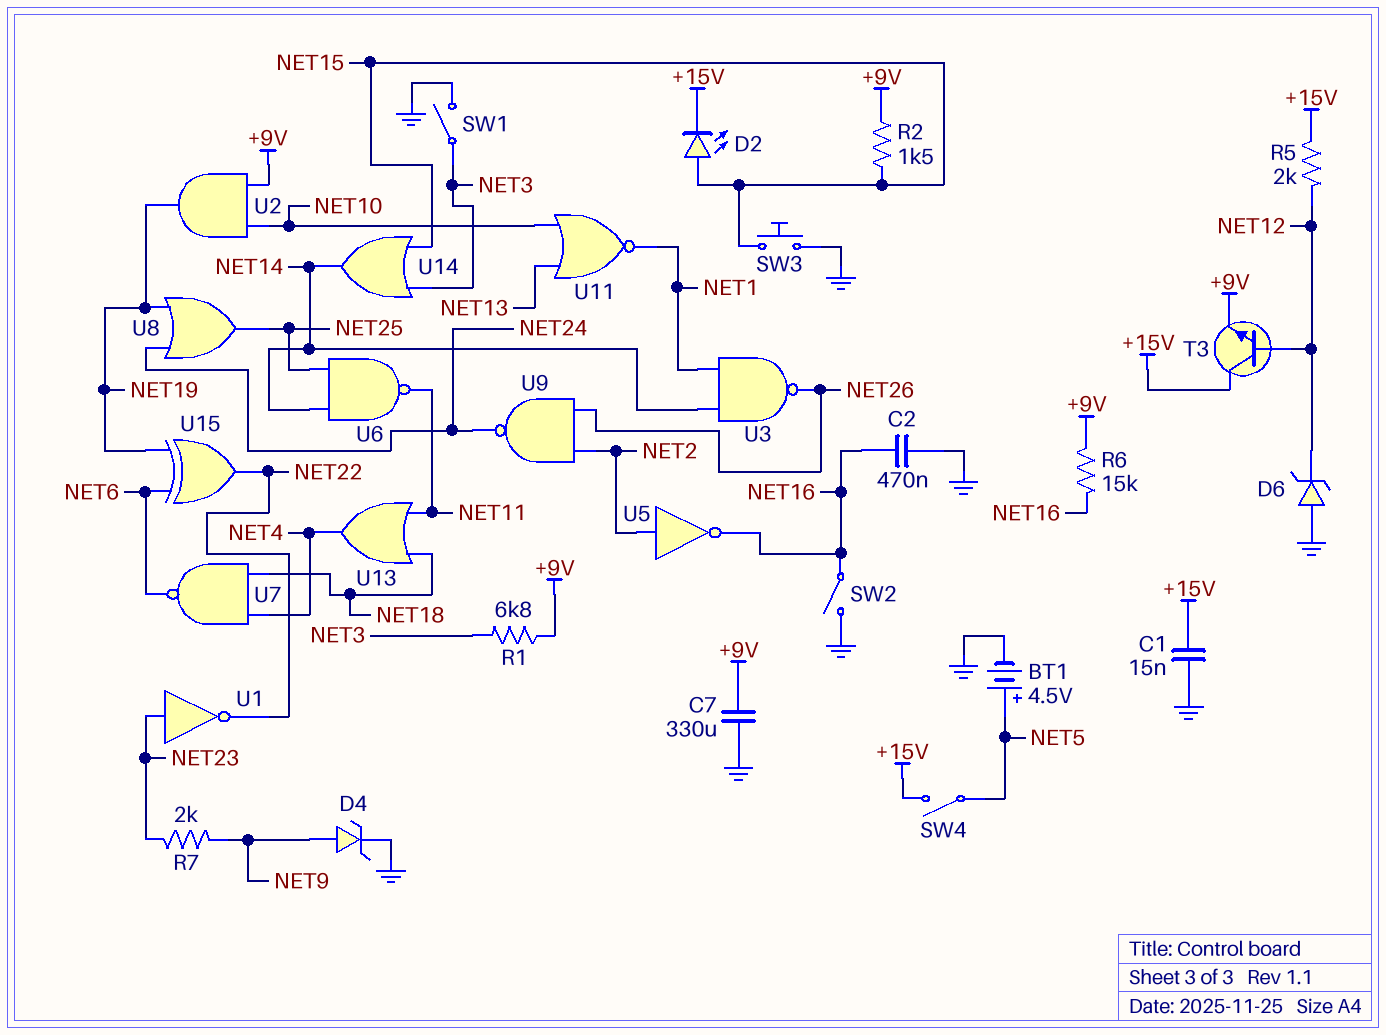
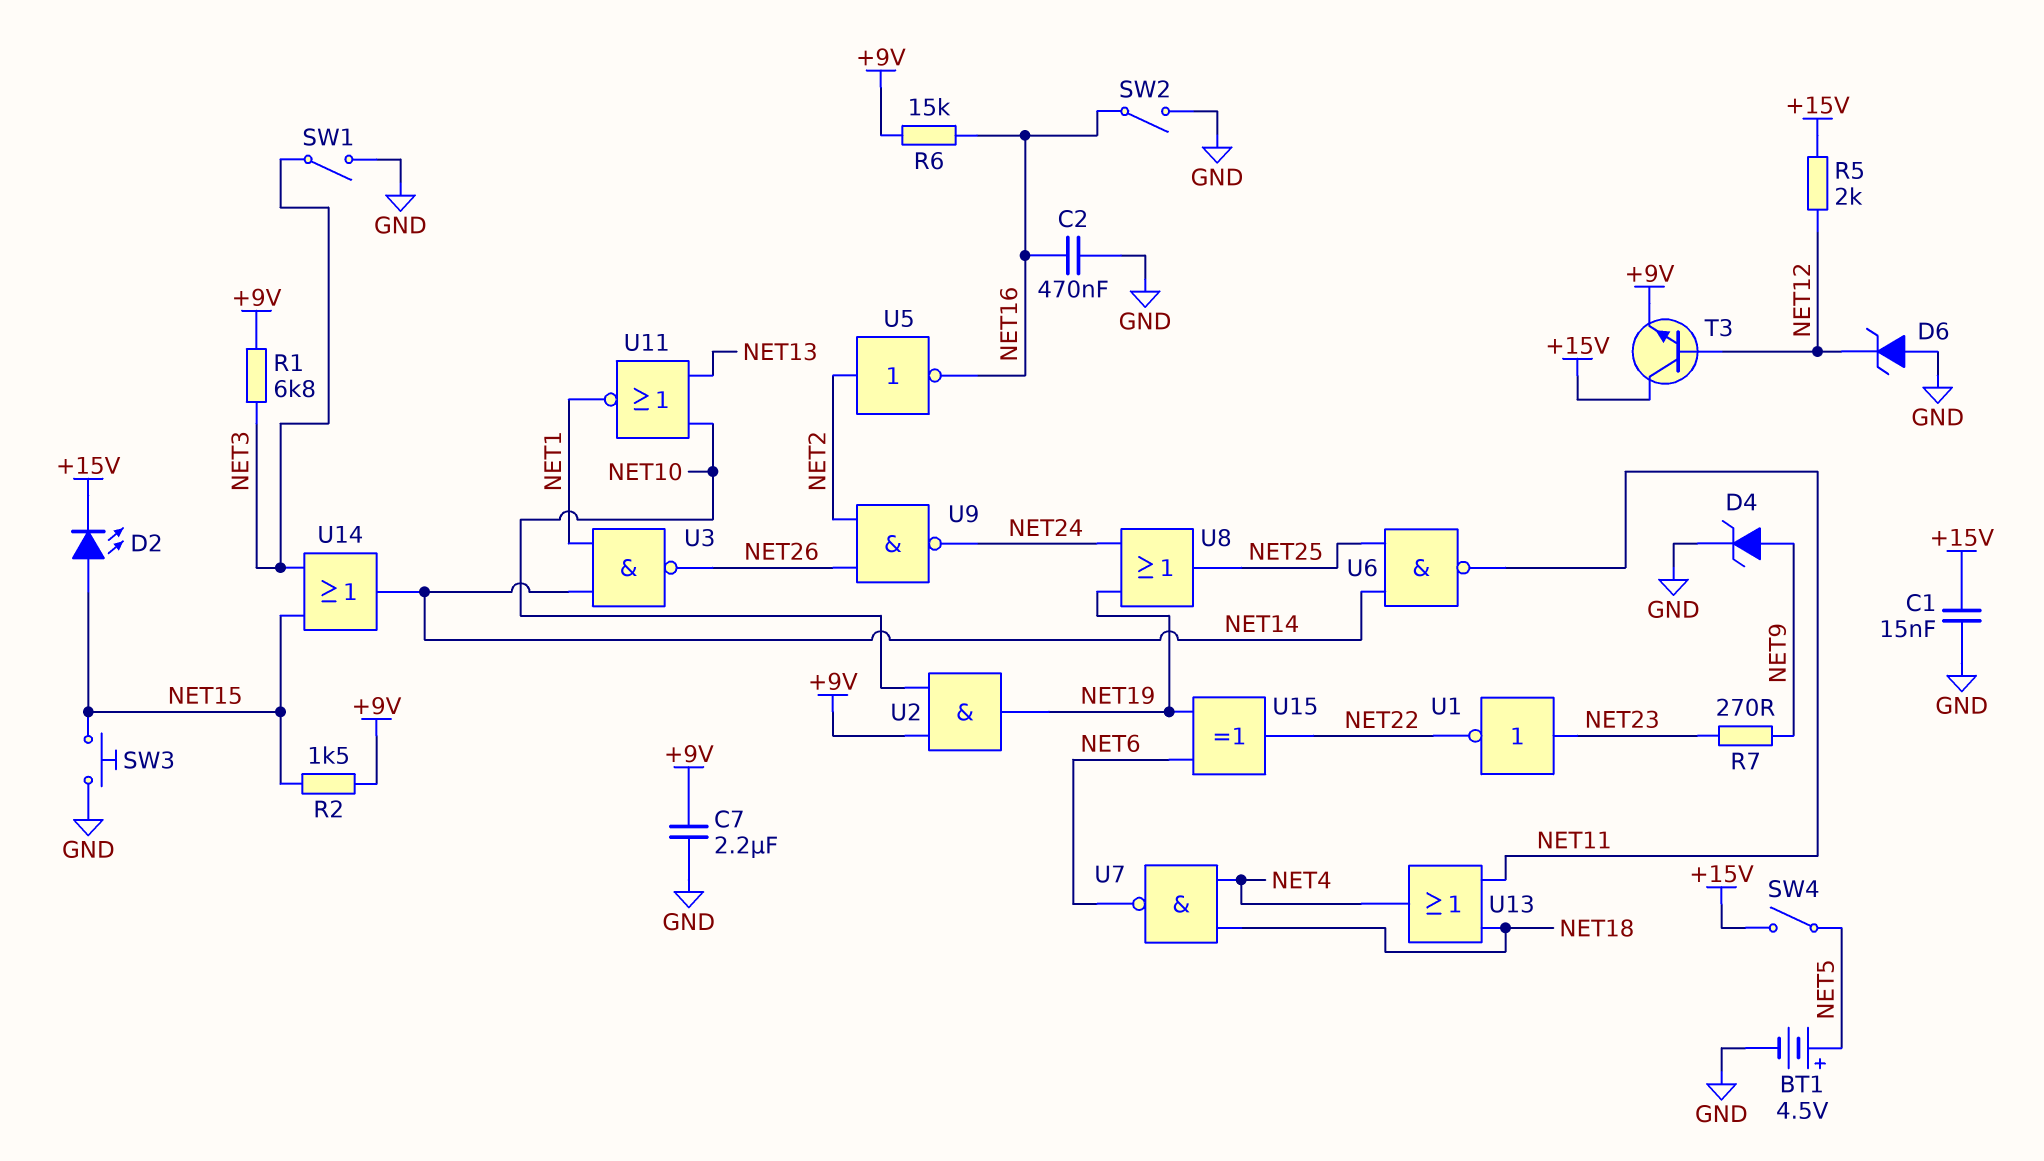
C7: 330uF (+9V, GND) -> 2.2uF (+9V, GND)
R7: 2k (NET9, NET23) -> 270 (NET9, NET23)

